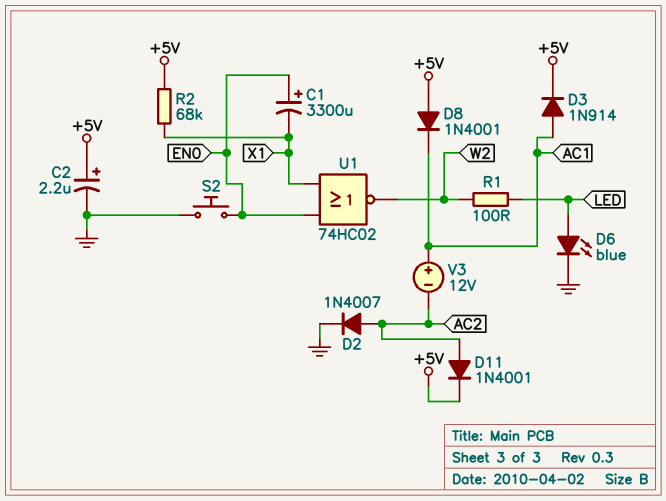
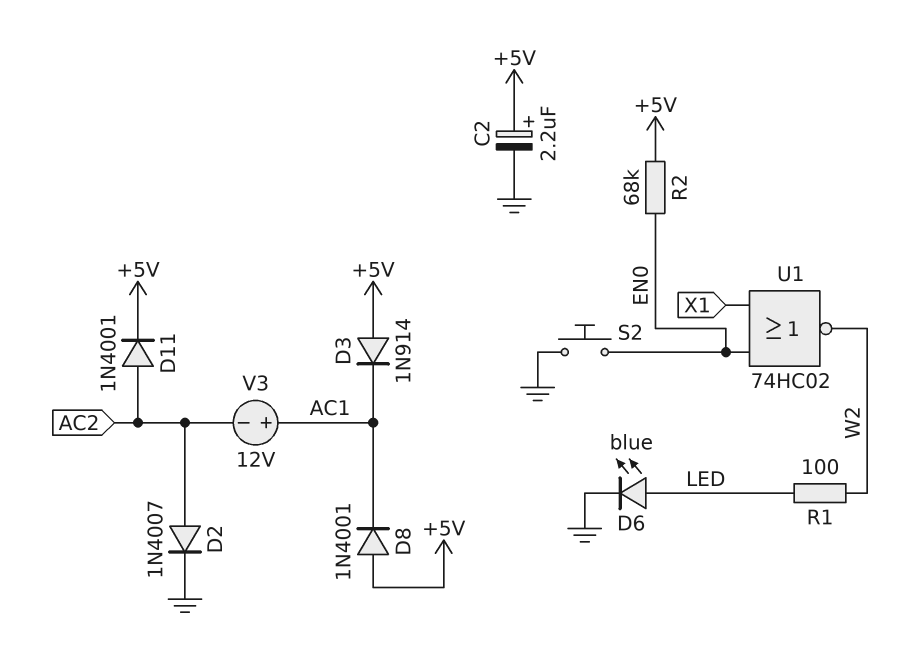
C1: 3300uF (plus EN0, minus X1) -> none
D3: diode 1N914 (A AC1, K +5V) -> diode 1N914 (A +5V, K AC1)
R2: 68k (+5V, X1) -> 68k (+5V, EN0)

